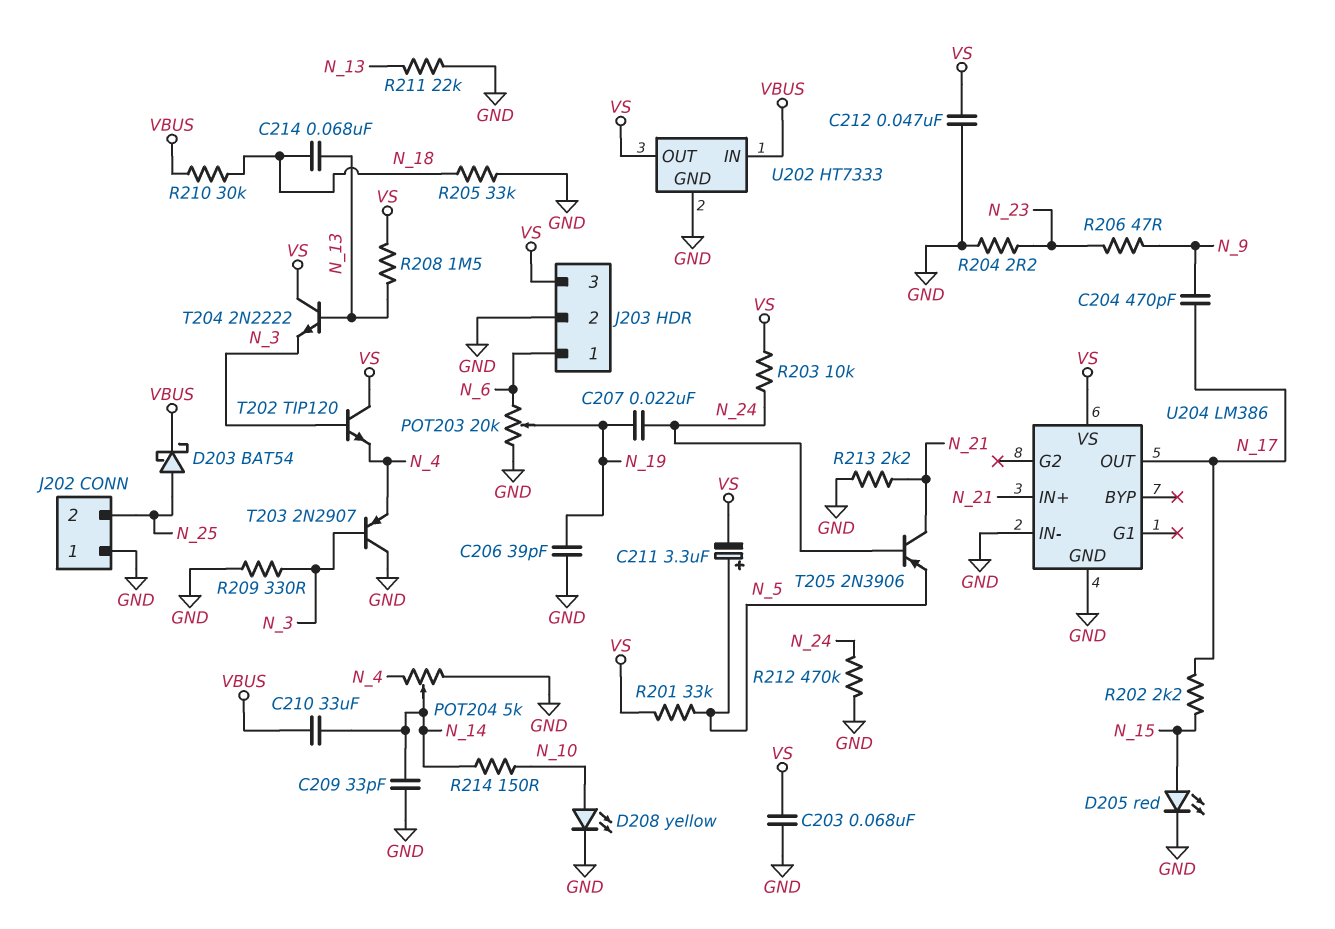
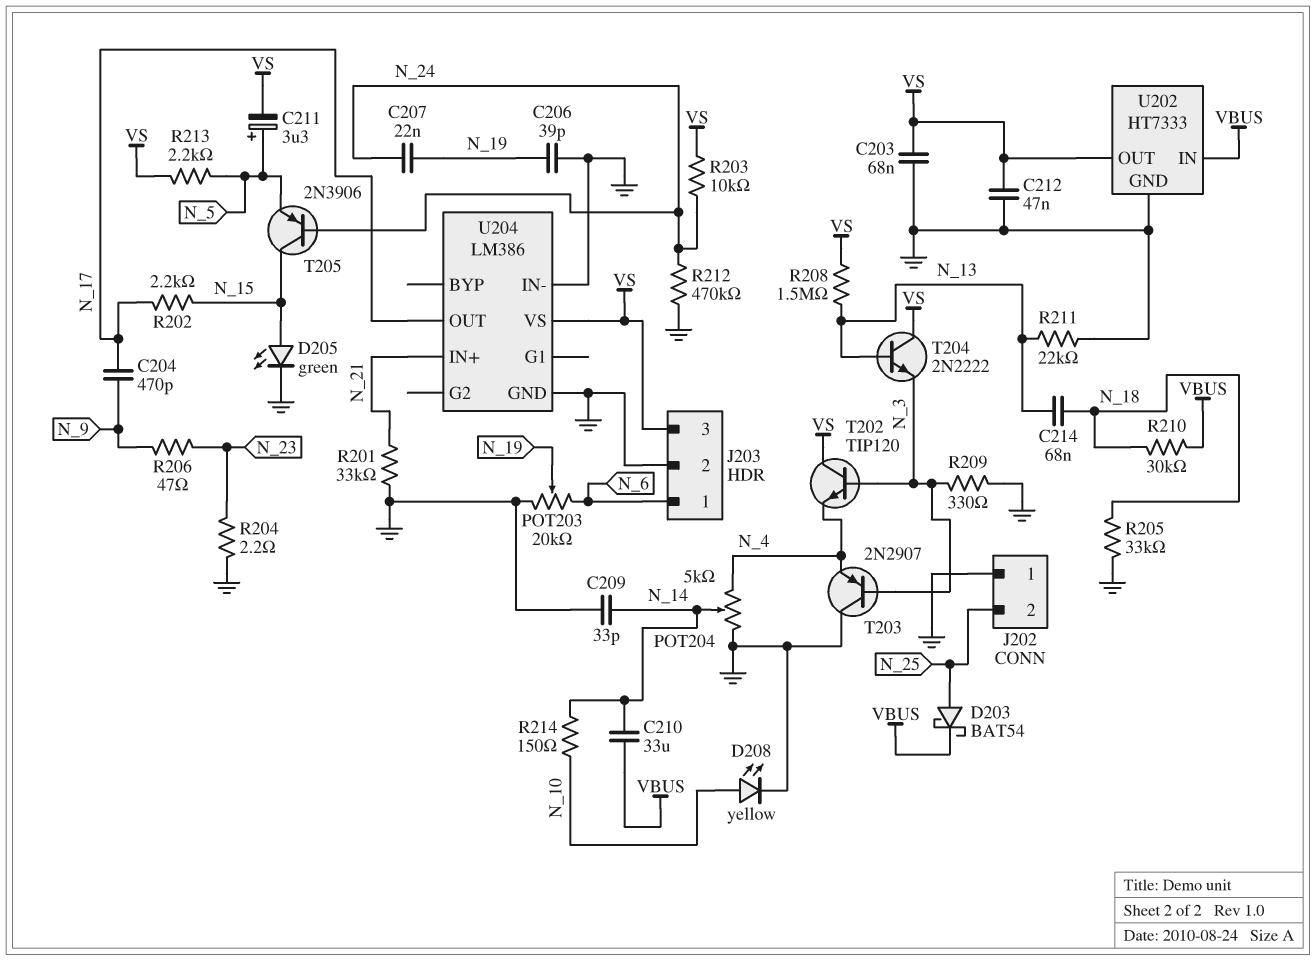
D205: LED red (A N_15, K GND) -> LED green (A N_15, K GND)
R201: 33k (N_5, VS) -> 33k (GND, N_21)
R213: 2.2k (GND, N_21) -> 2.2k (N_5, VS)
T205: PNP 2N3906 (B N_24, C N_21, E N_5) -> PNP 2N3906 (B N_24, C N_15, E N_5)

